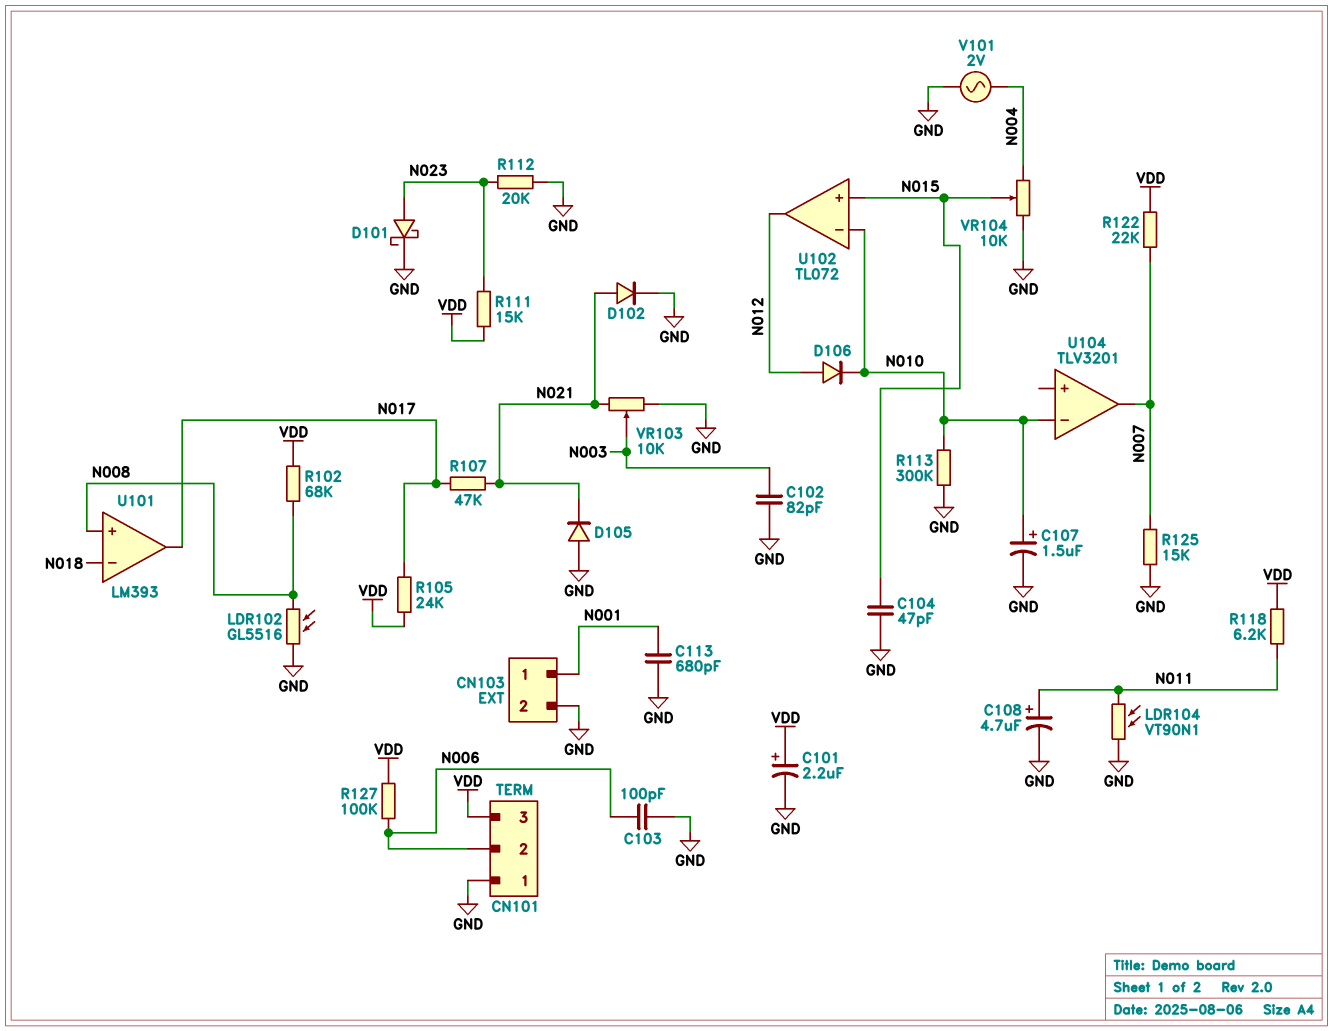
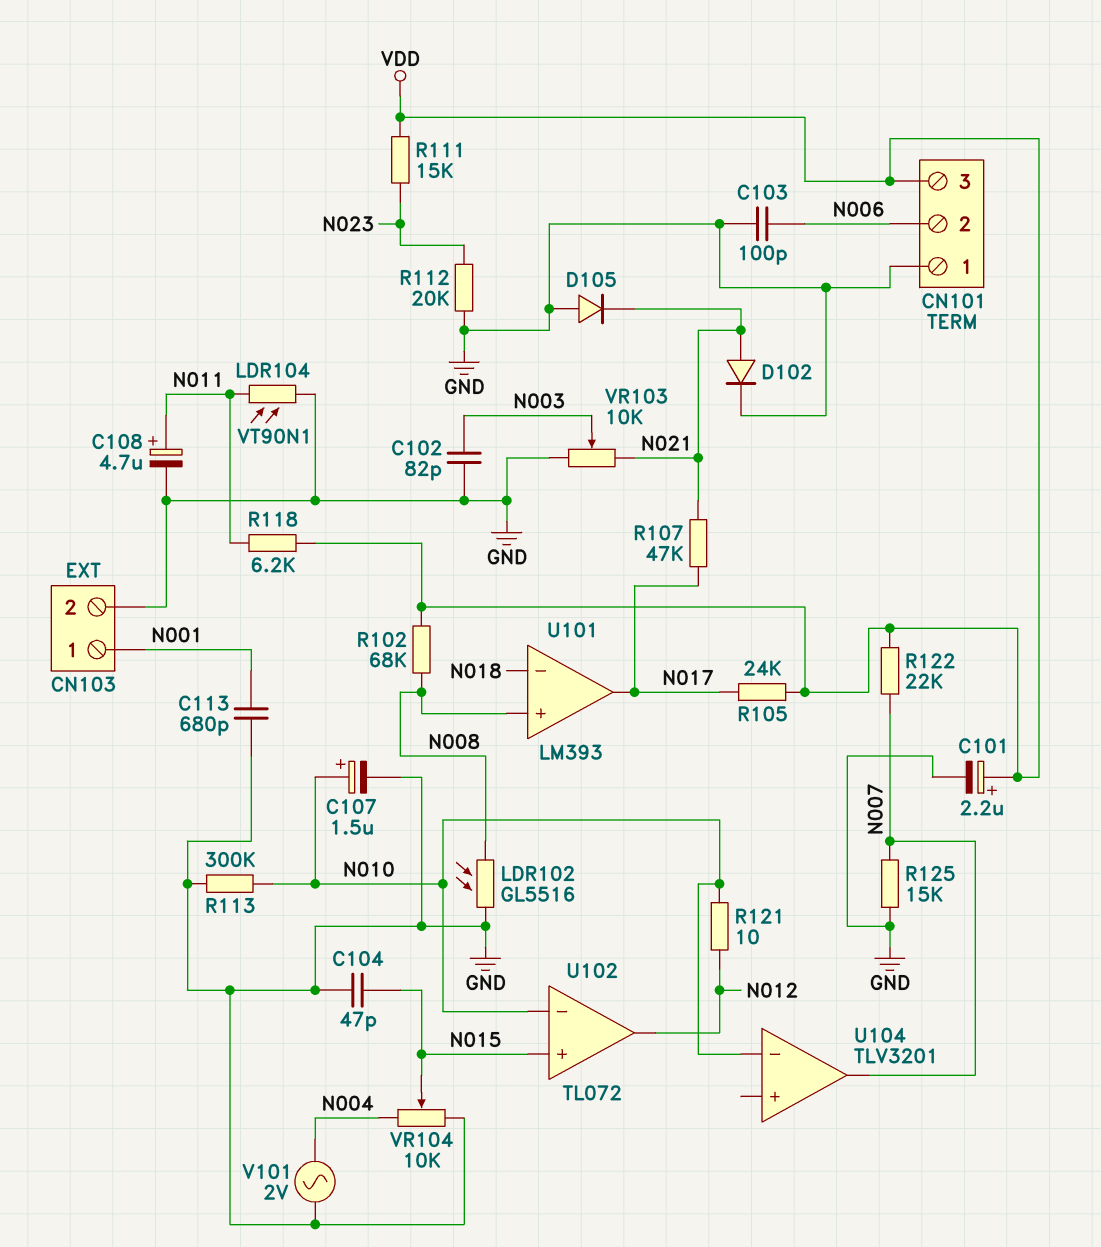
D101: schottky (A N023, K GND) -> none
D106: diode (A N012, K N010) -> none
R121: none -> 10 (N010, N012)
R127: 100k (N006, VDD) -> none

